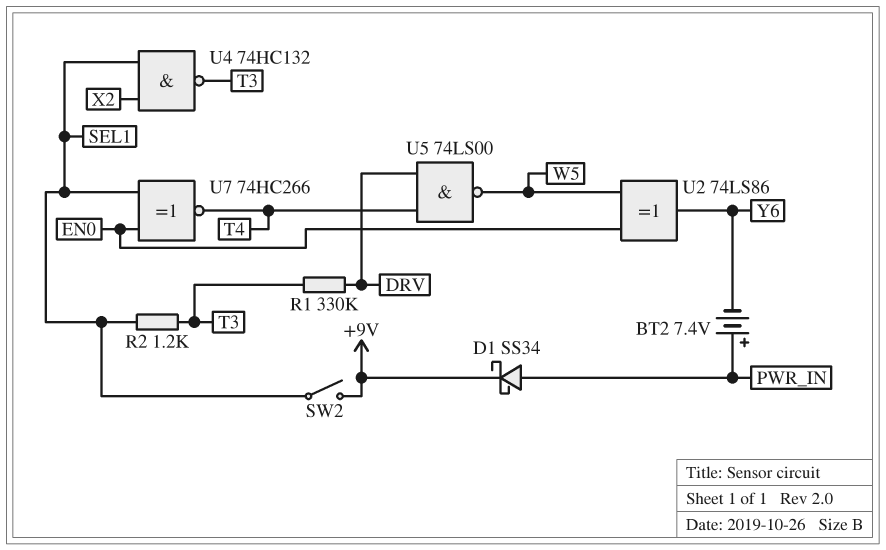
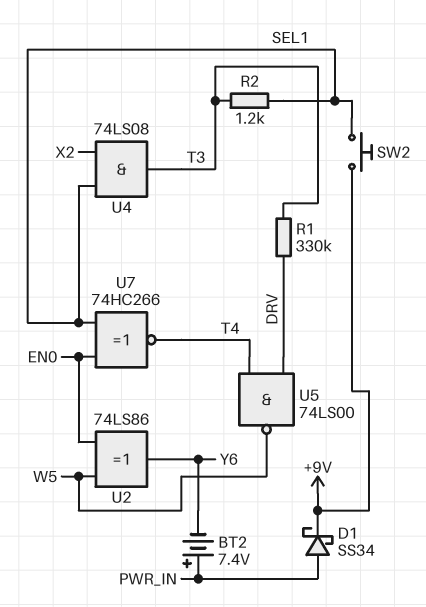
SW2: switch (+9V, SEL1) -> button (+9V, SEL1)
U4: NAND 74HC132 (in SEL1, in X2, out T3) -> AND 74LS08 (in SEL1, in X2, out T3)

